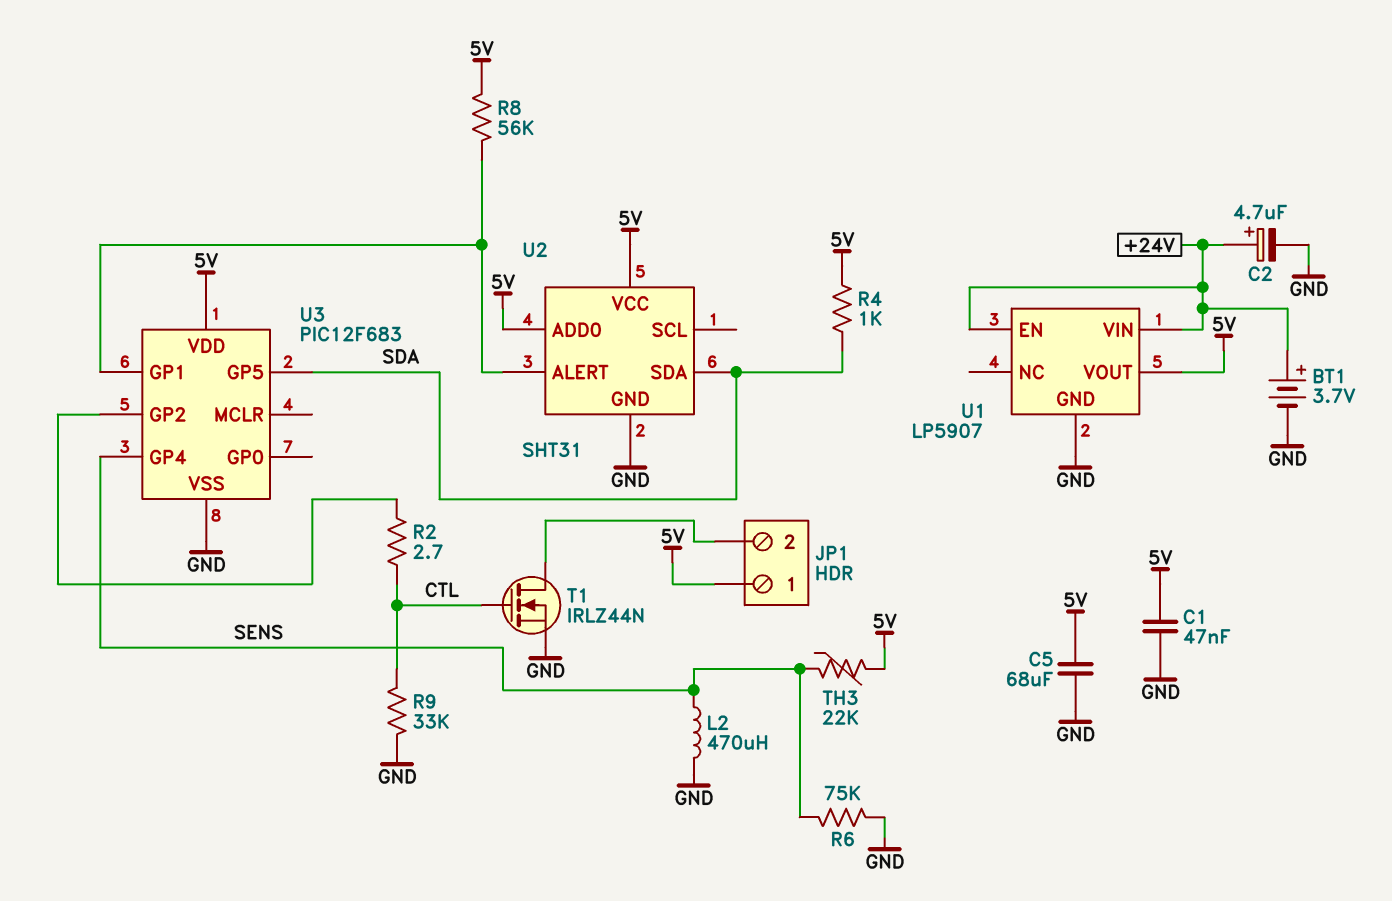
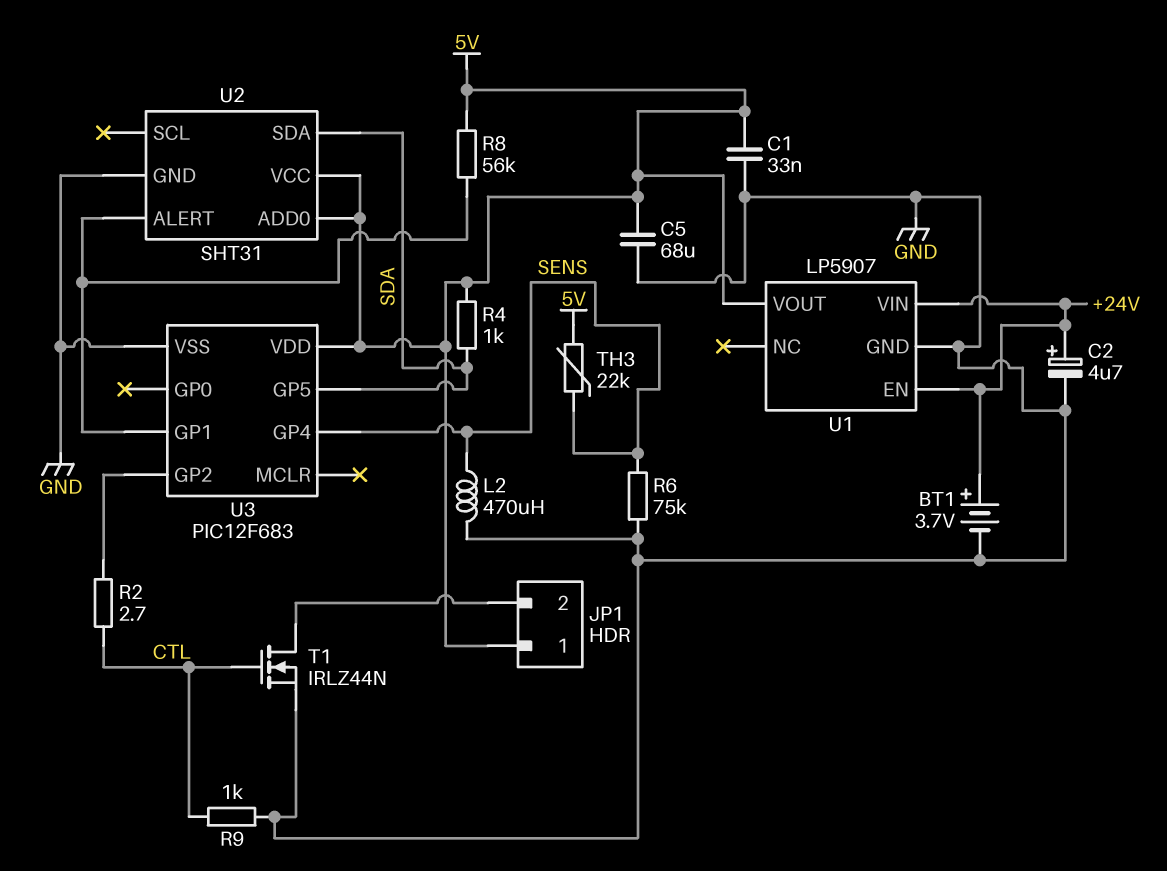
C1: 47nF (5V, GND) -> 33nF (5V, GND)
R9: 33k (CTL, GND) -> 1k (CTL, GND)

